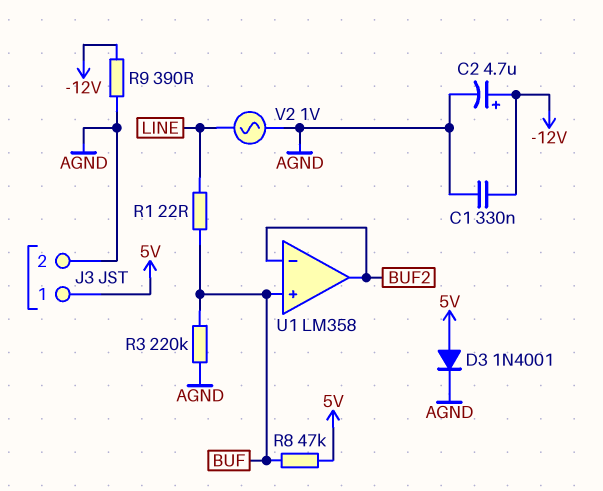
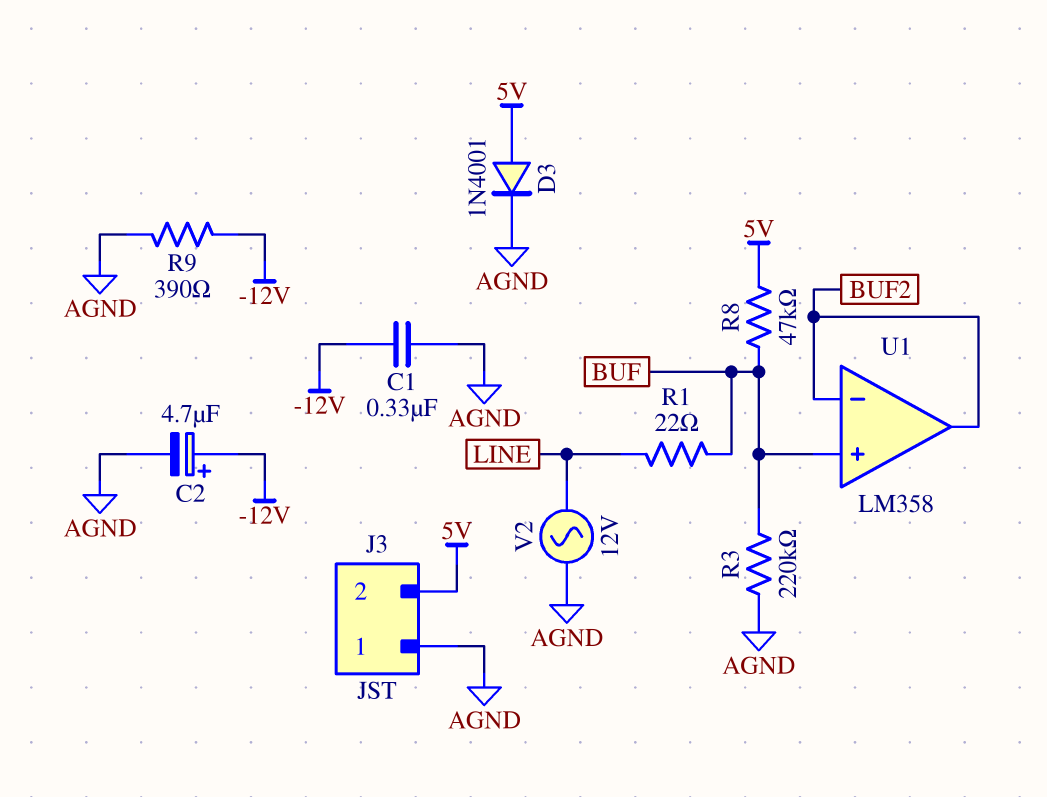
J3 pin 1: 5V -> AGND
J3 pin 2: AGND -> 5V
V2: AC 1V (AGND, LINE) -> AC 12V (AGND, LINE)

